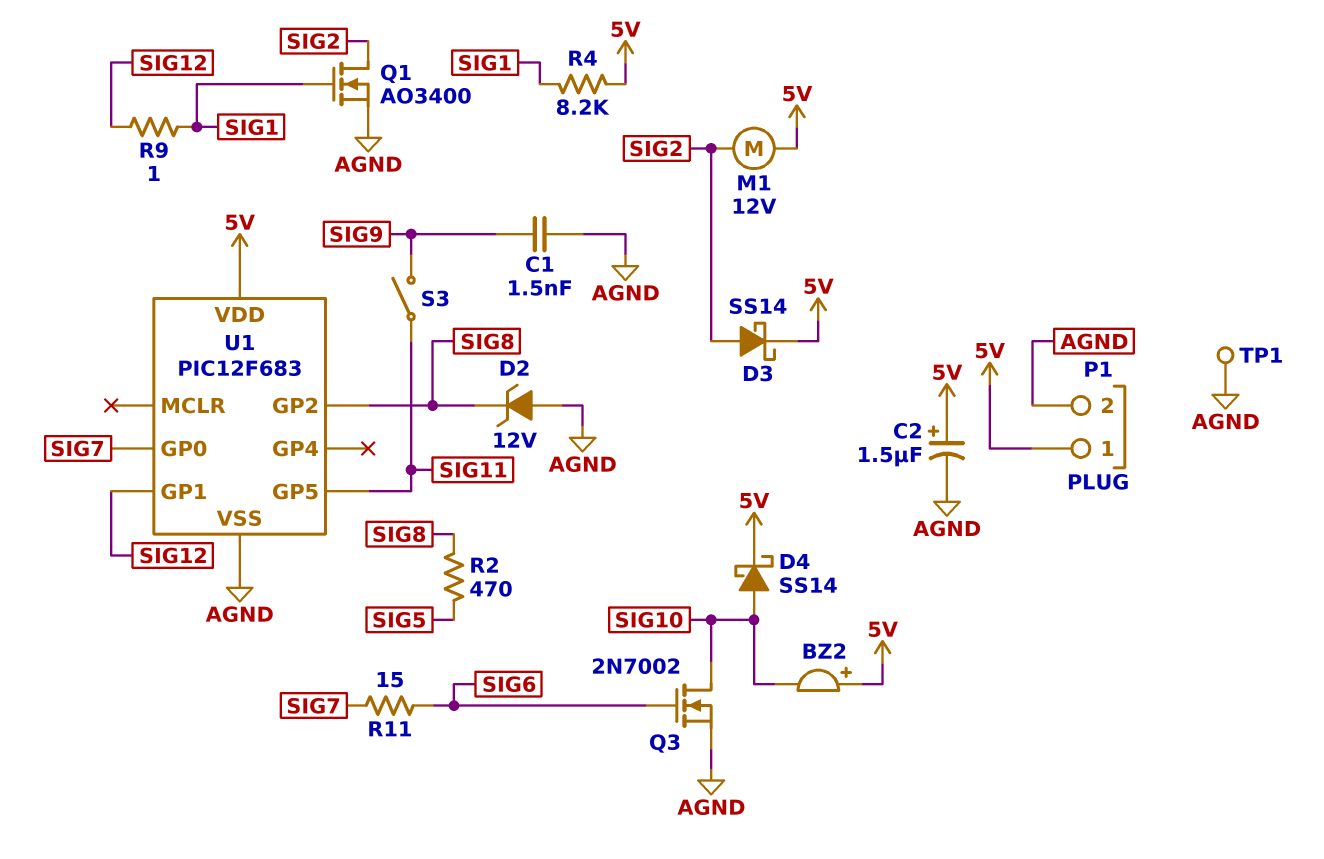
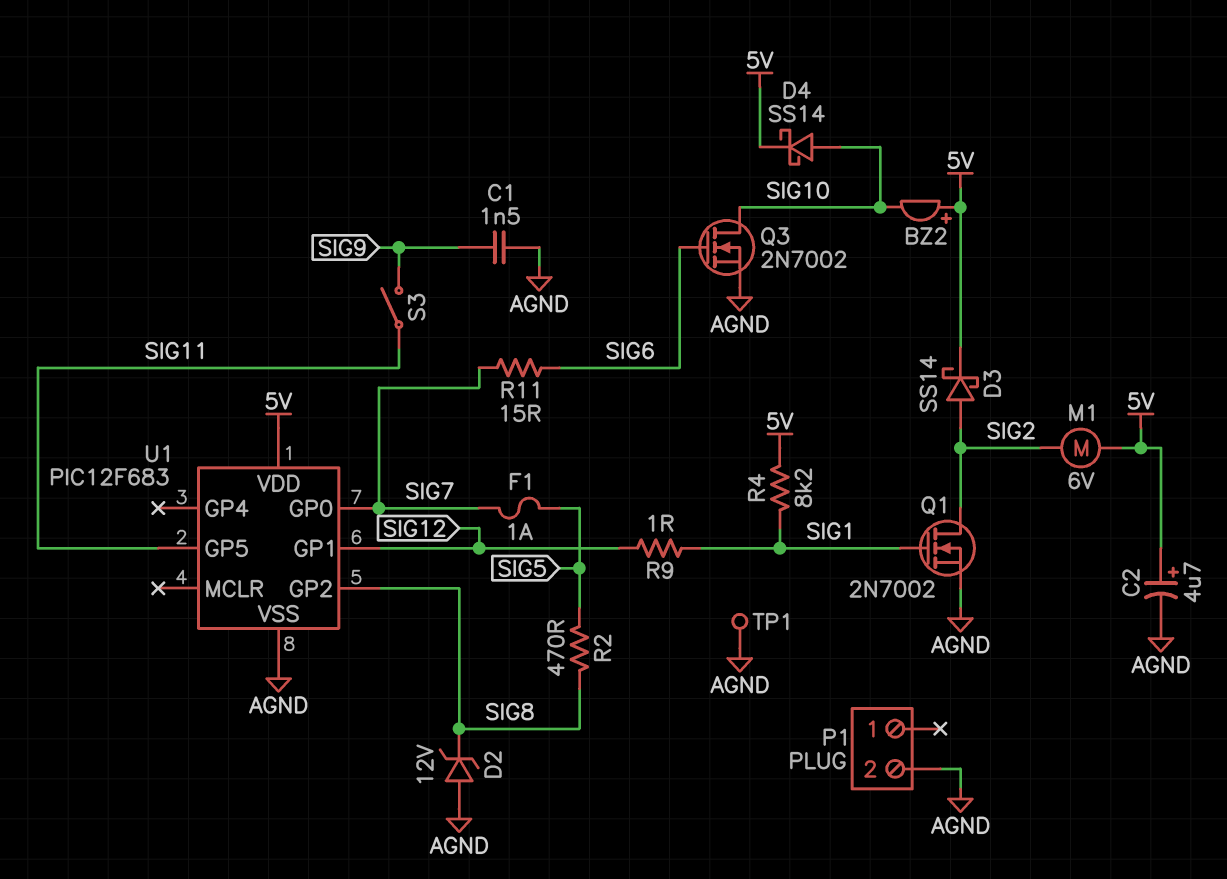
C2: 1.5uF (plus 5V, minus AGND) -> 4.7uF (plus 5V, minus AGND)
F1: none -> 1A (SIG5, SIG7)
M1: motor 12V (5V, SIG2) -> motor 6V (5V, SIG2)
P1 pin 1: 5V -> none
Q1: NMOS AO3400 (G SIG1, D SIG2, S AGND) -> NMOS 2N7002 (G SIG1, D SIG2, S AGND)

